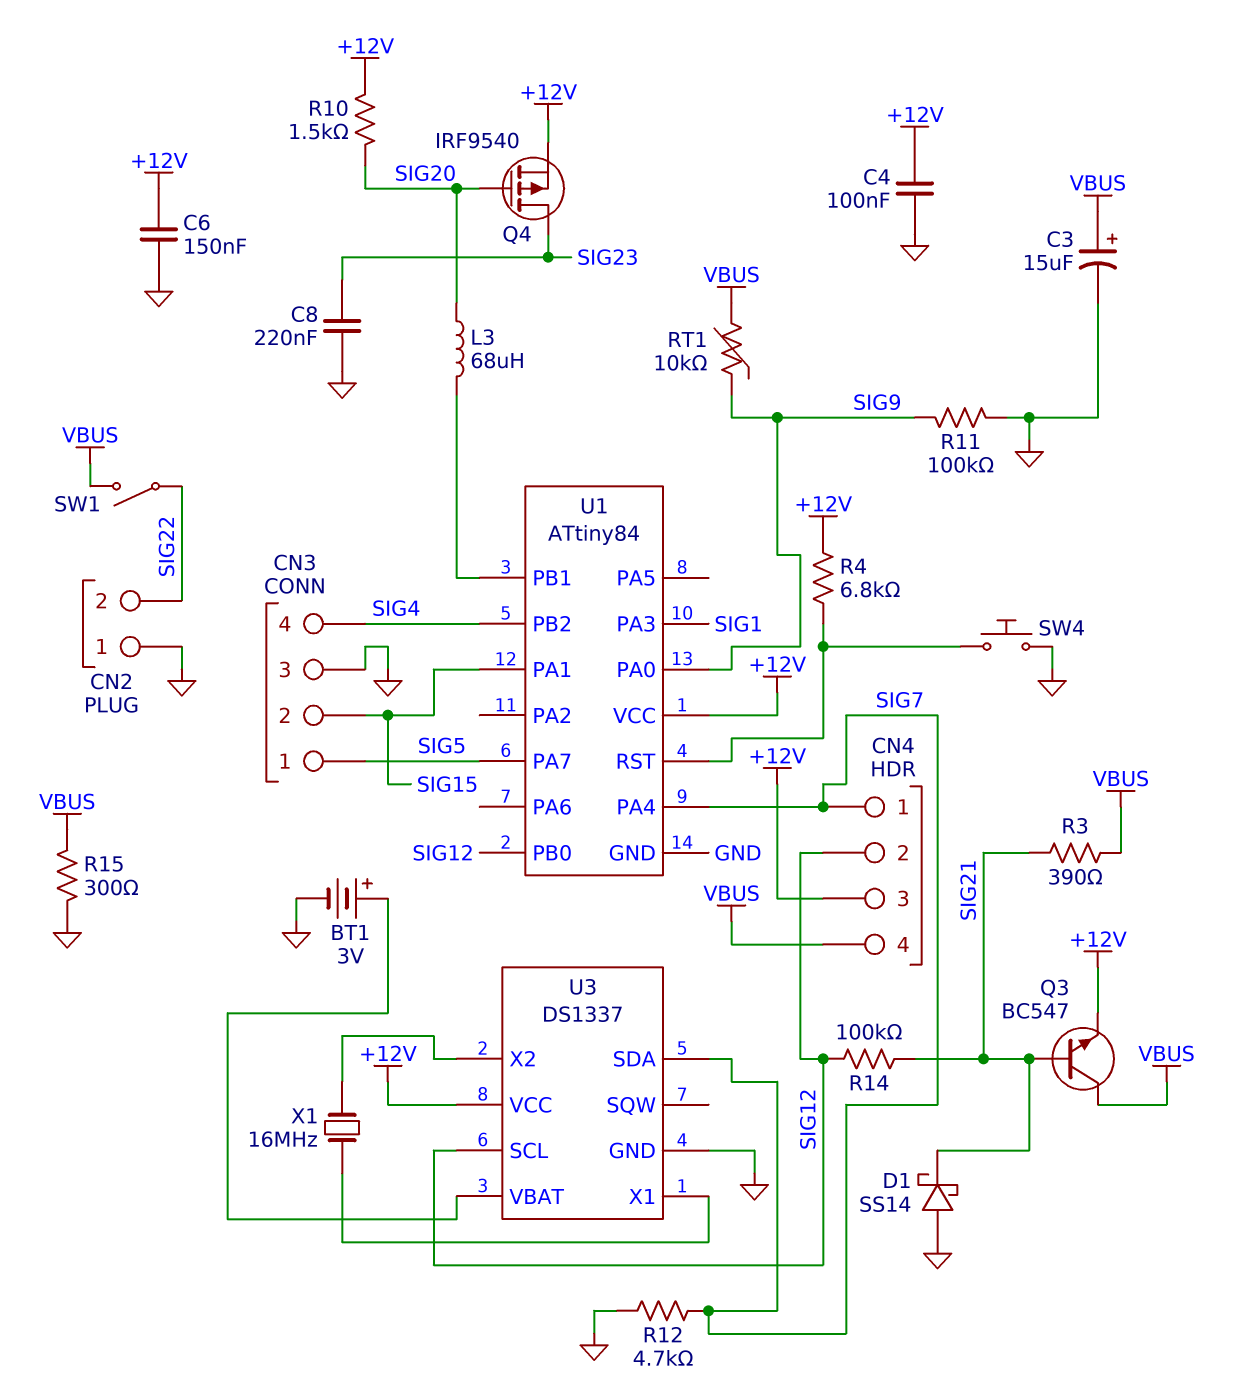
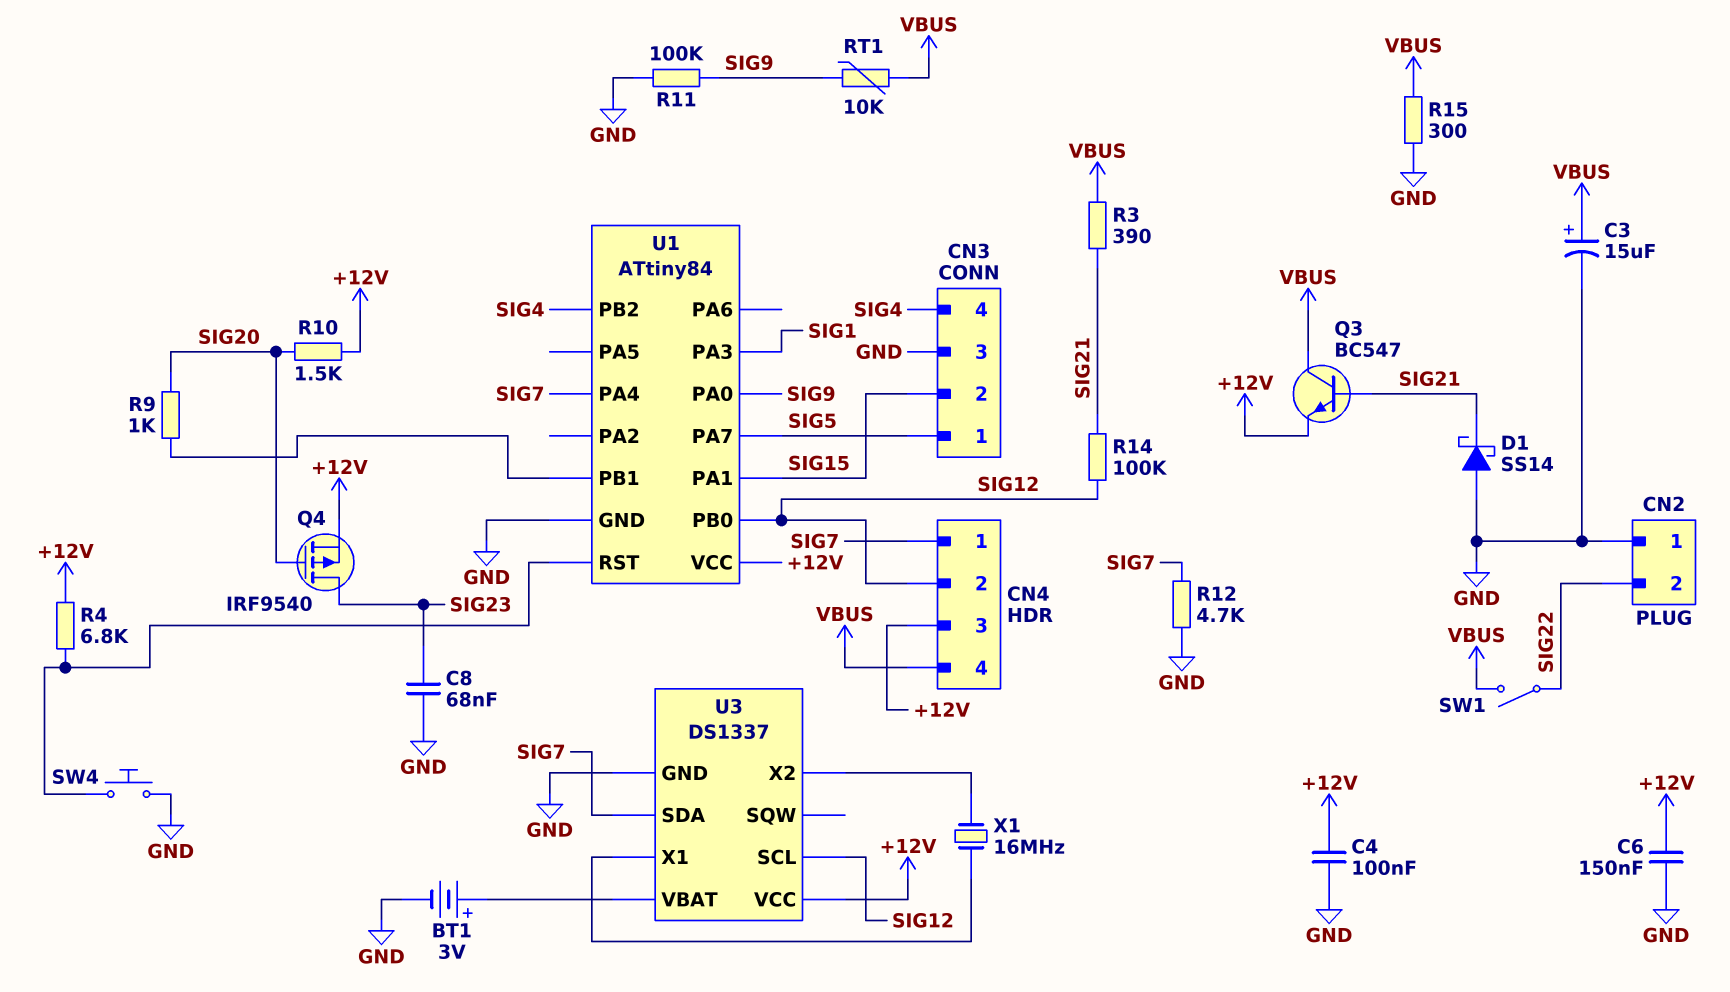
C8: 220nF (GND, SIG23) -> 68nF (GND, SIG23)
L3: 68uH (SIG20, U1/PB1) -> none
R9: none -> 1k (SIG20, U1/PB1)

